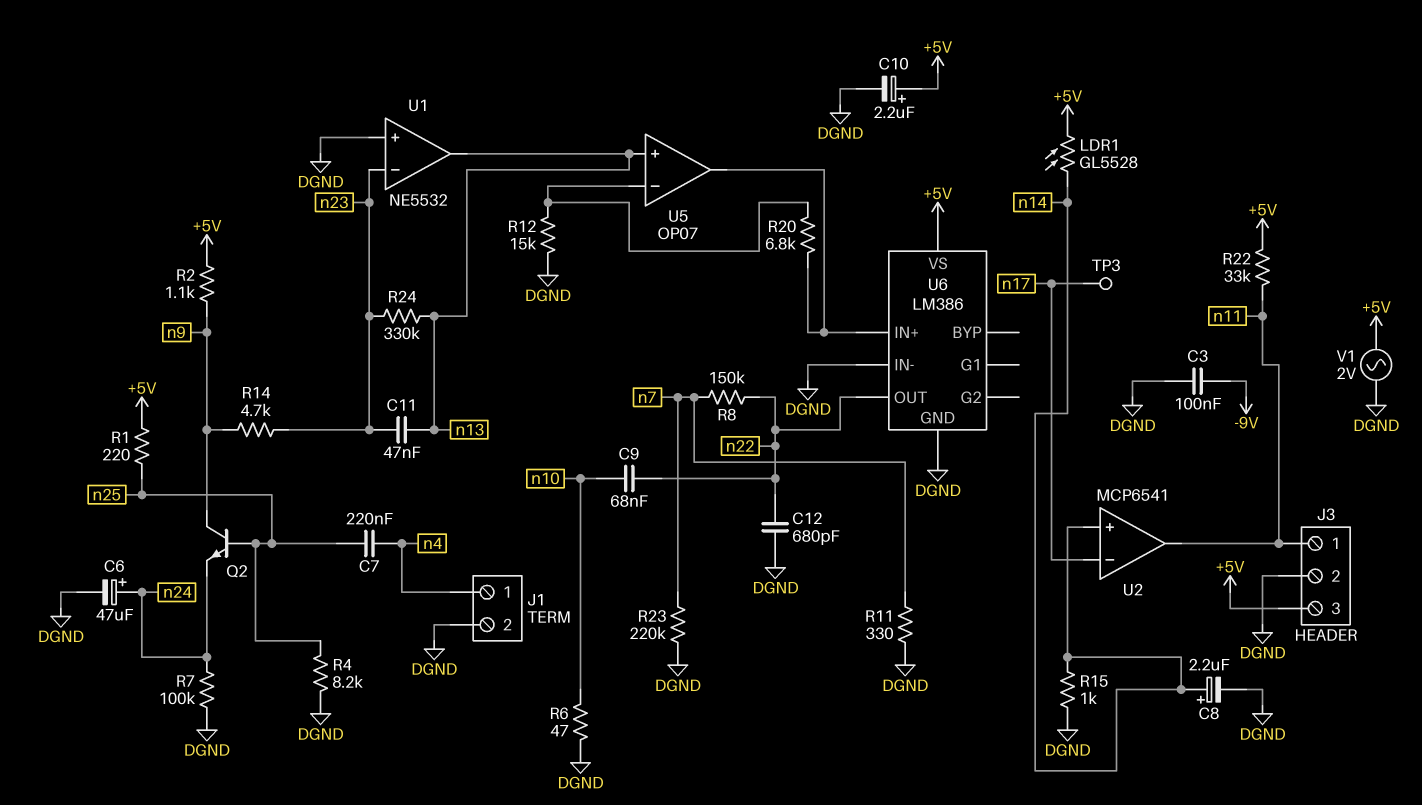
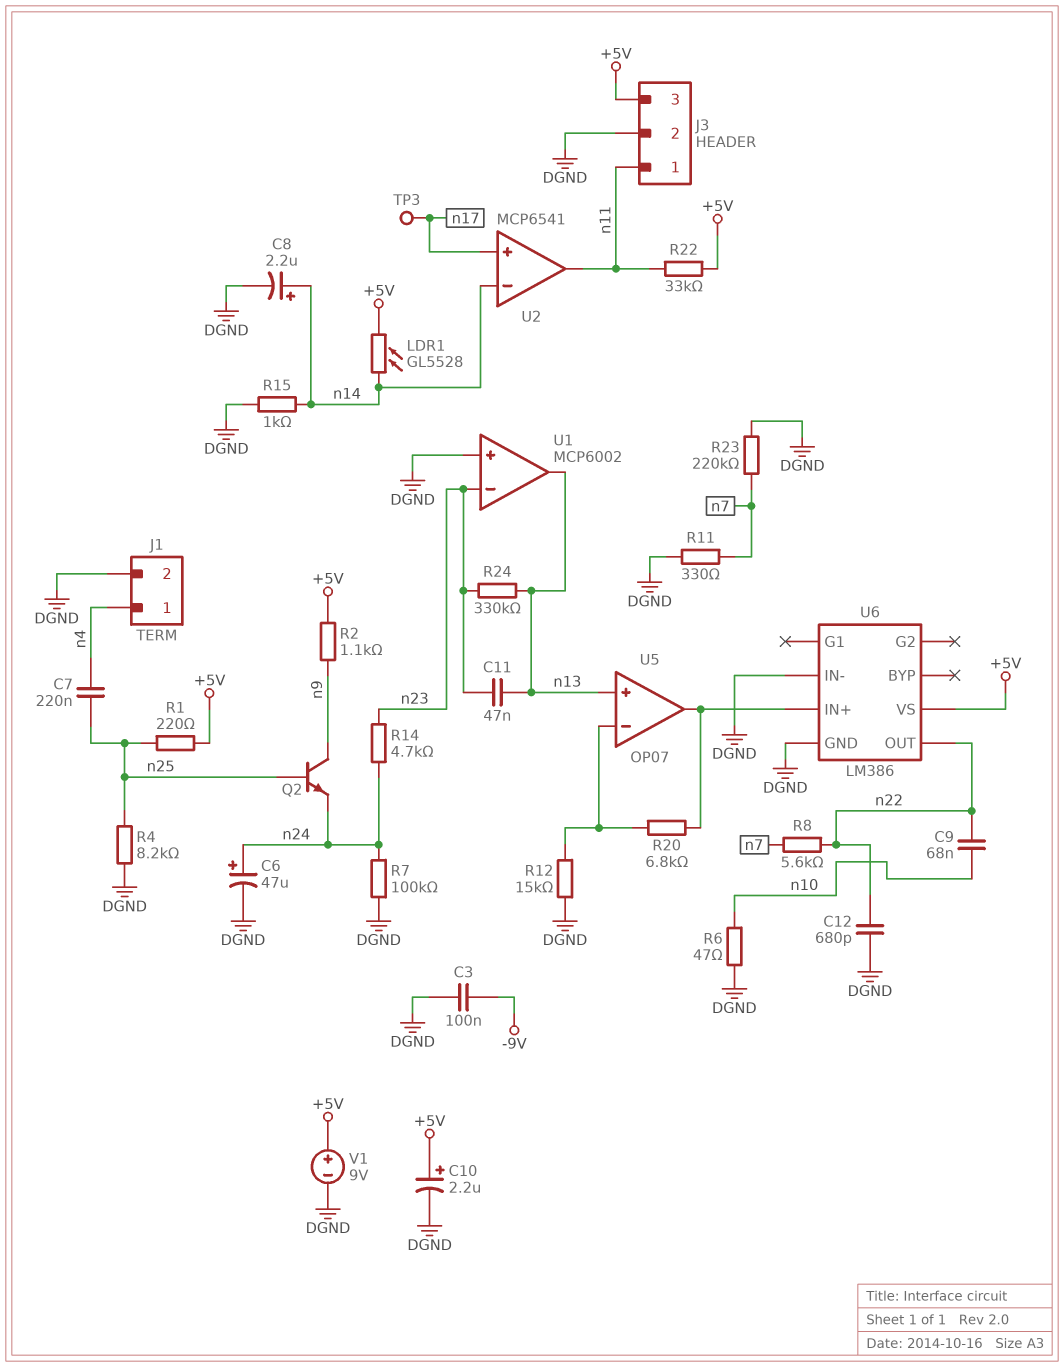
R8: 150k (n7, n22) -> 5.6k (n7, n22)
R14: 4.7k (n9, n23) -> 4.7k (n23, n24)
U1: NE5532 -> MCP6002
U2 pin in+: n14 -> n17
U2 pin in-: n17 -> n14
V1: AC 2V (+5V, DGND) -> 9V (plus +5V, minus DGND)

